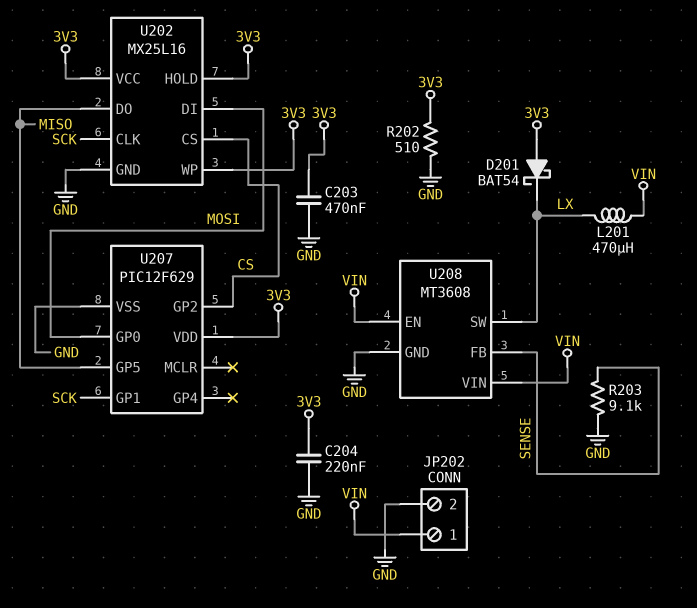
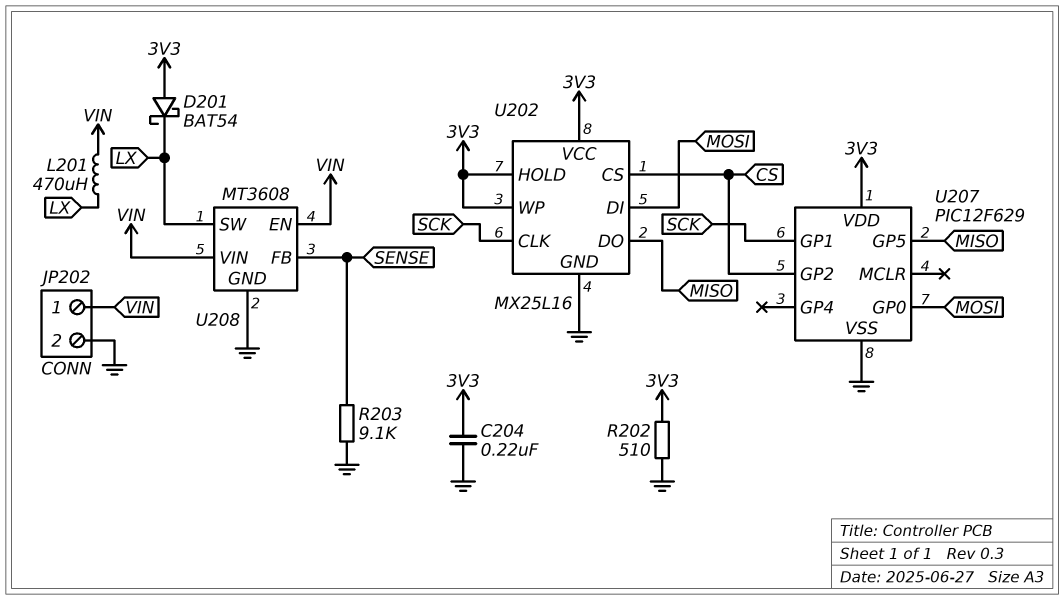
C203: 470nF (3V3, GND) -> none

